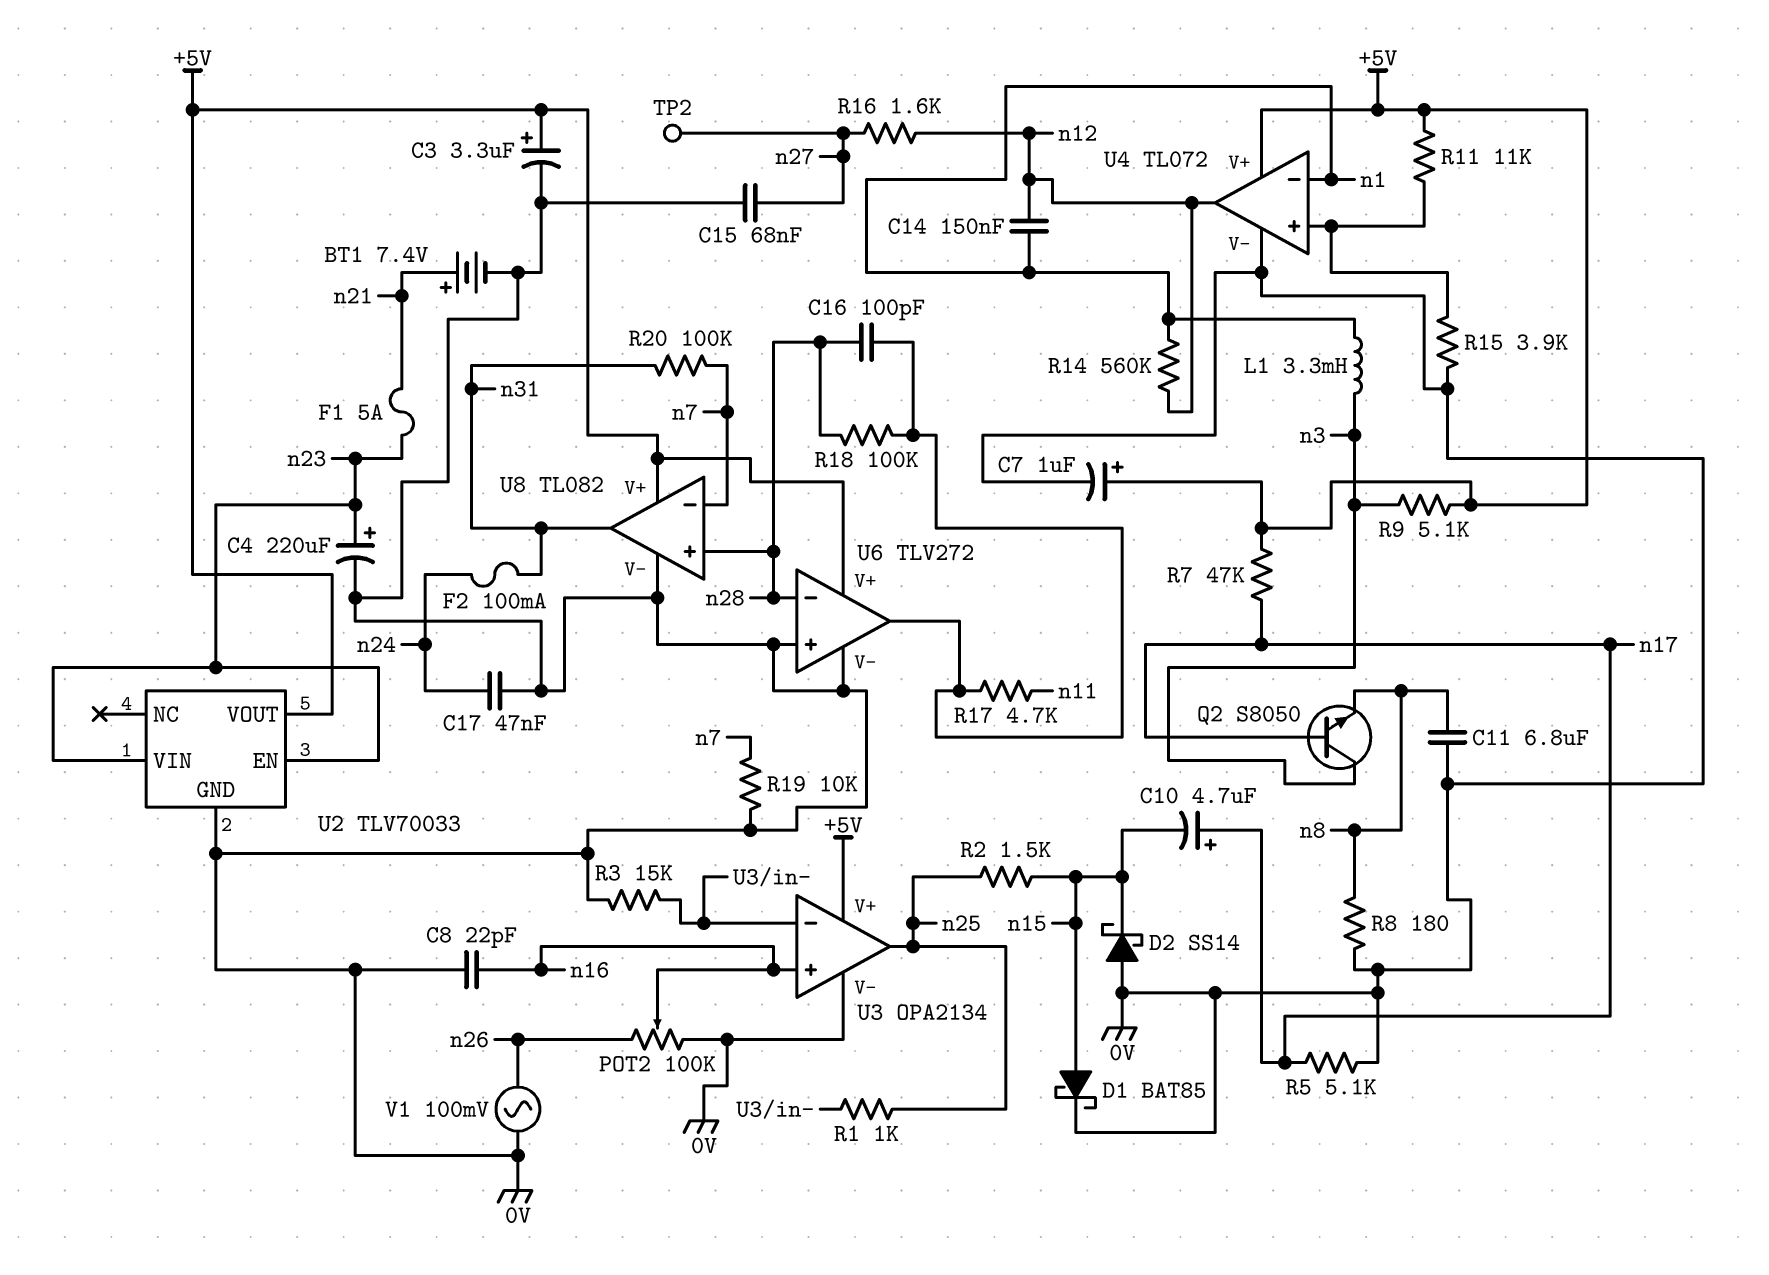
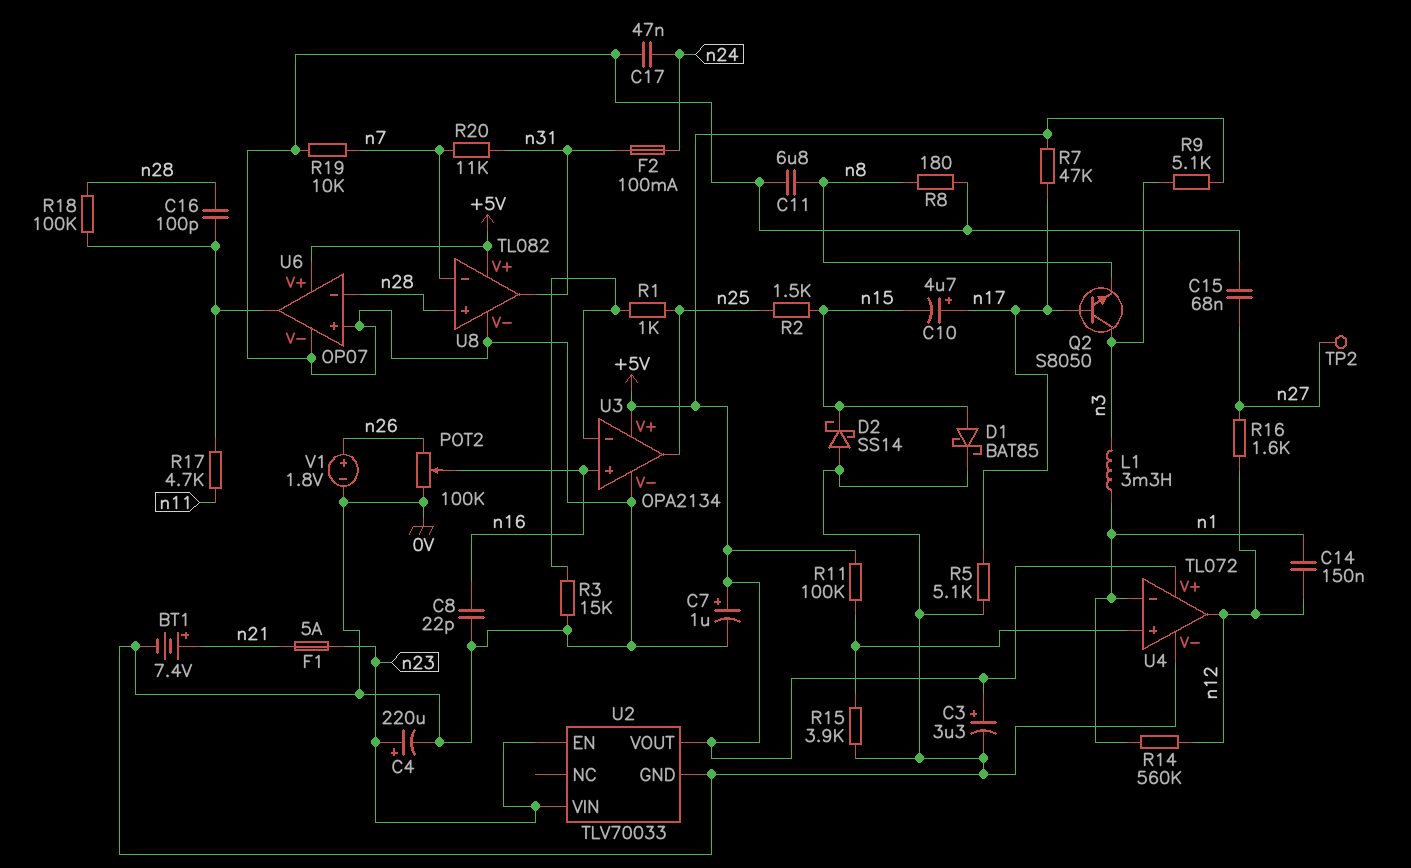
R11: 11k (+5V, U4/in+) -> 100k (+5V, U4/in+)
R20: 100k (n7, n31) -> 11k (n7, n31)
U6: TLV272 -> OP07
V1: AC 100mV (0V, n26) -> 1.8V (plus n26, minus 0V)

